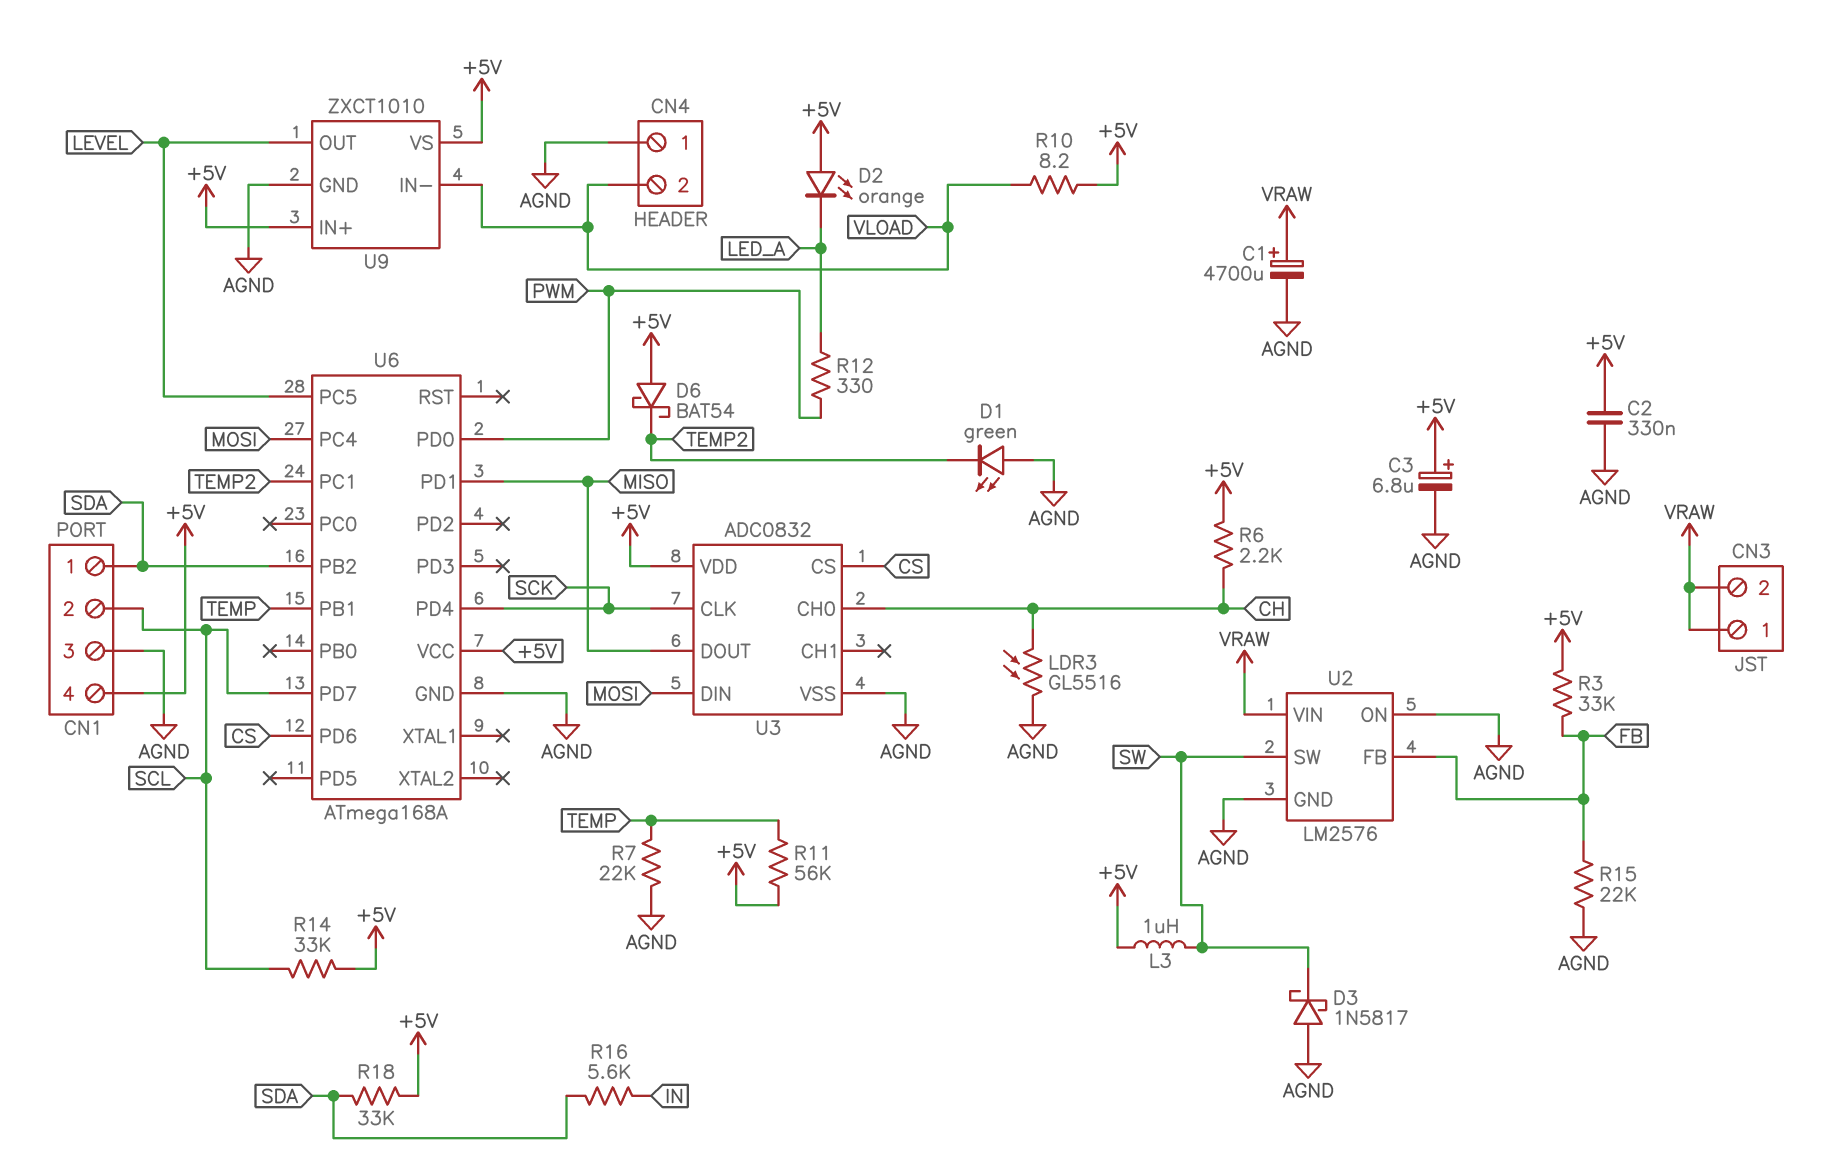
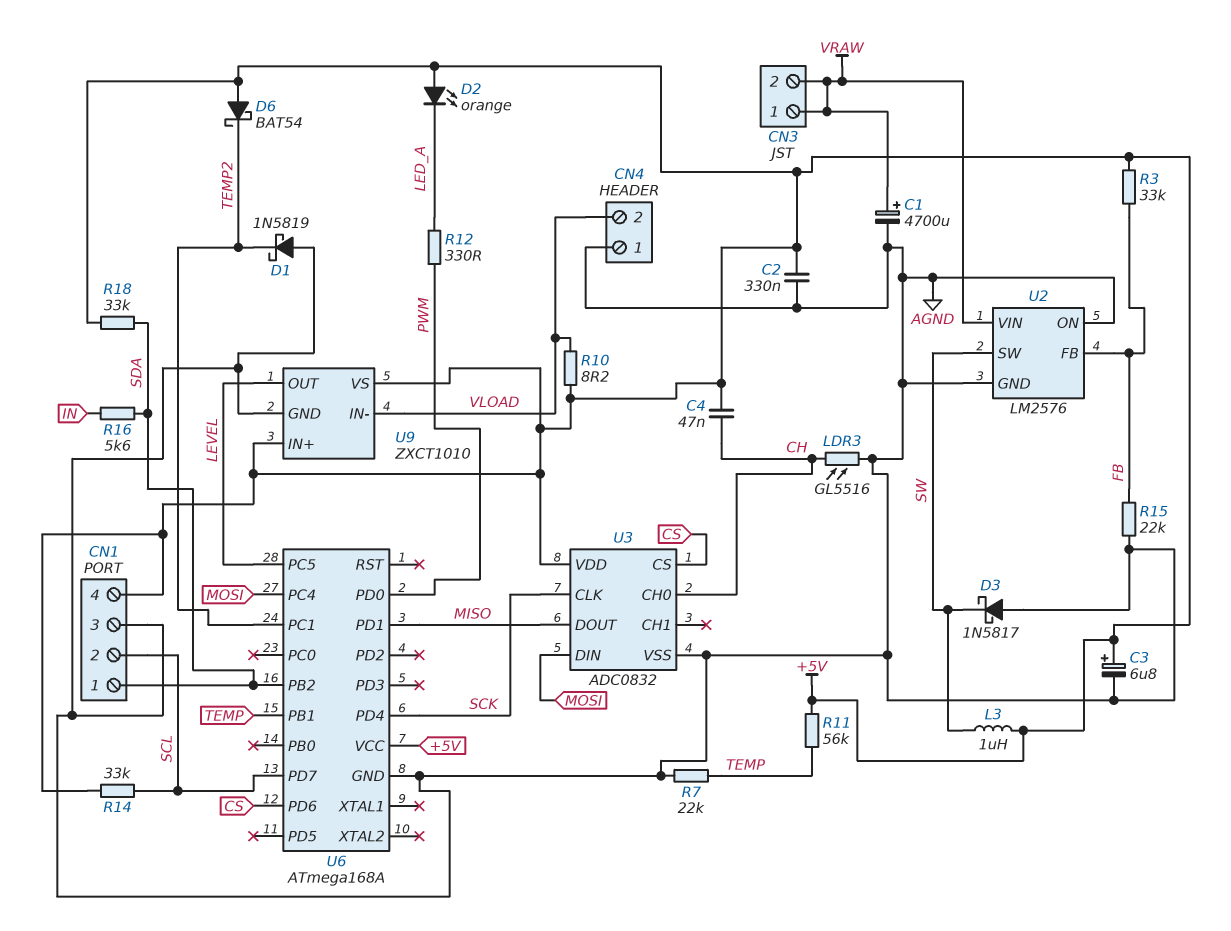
C4: none -> 47nF (+5V, CH)
D1: LED green (A AGND, K TEMP2) -> schottky 1N5819 (A AGND, K TEMP2)
R6: 2.2k (+5V, CH) -> none

